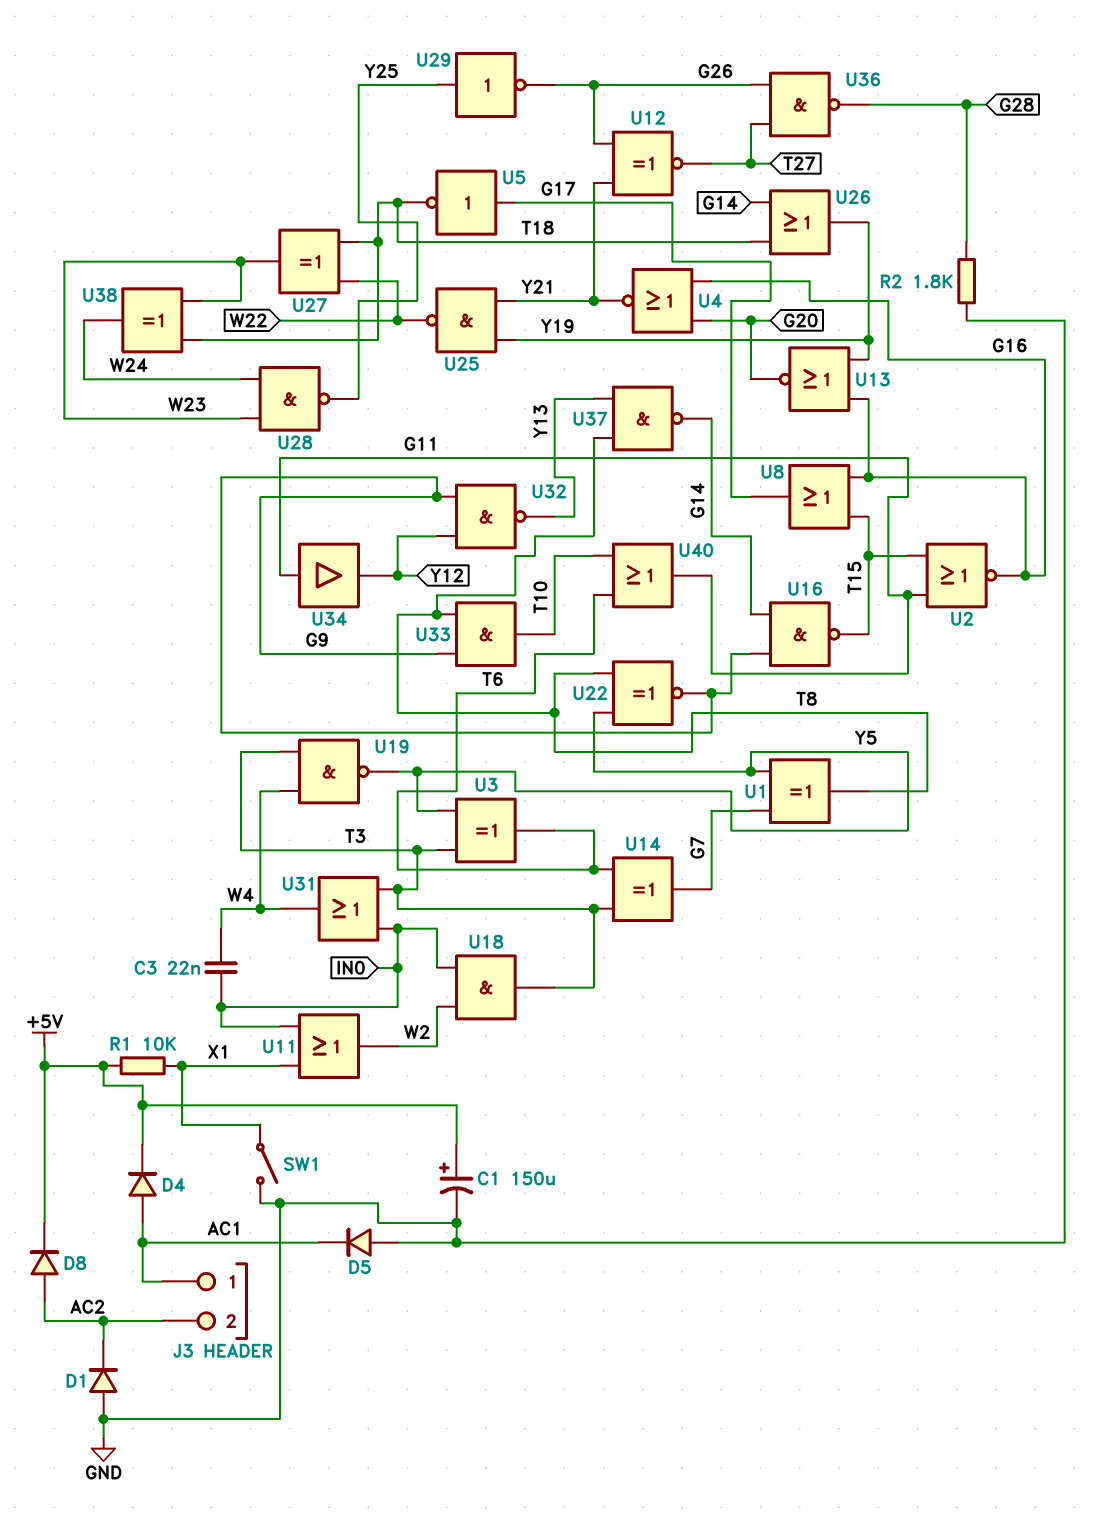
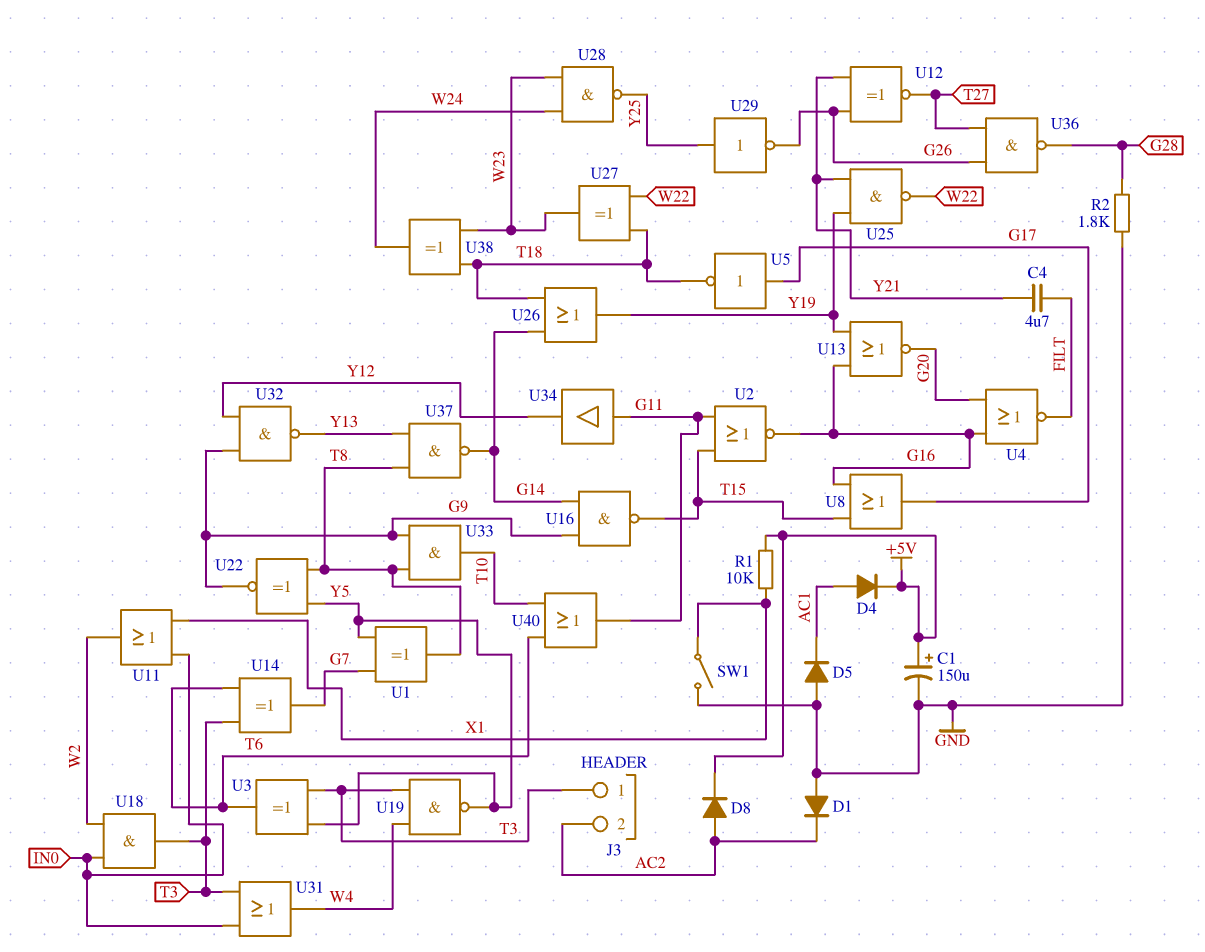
C3: 22nF (IN0, W4) -> none
C4: none -> 4.7uF (FILT, Y21)
J3 pin 1: AC1 -> T3
U4: NOR (in G16, in G20, out Y21) -> NOR (in G16, in G20, out FILT)

